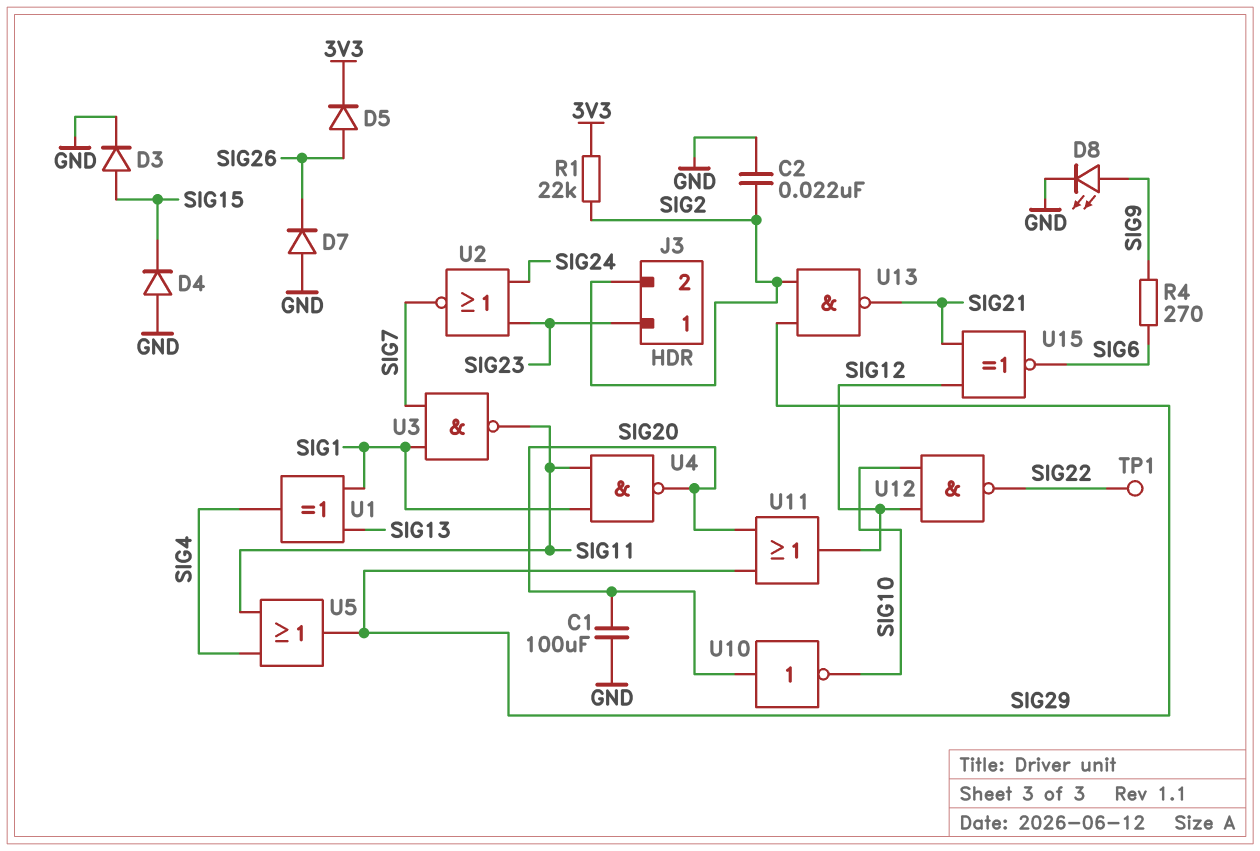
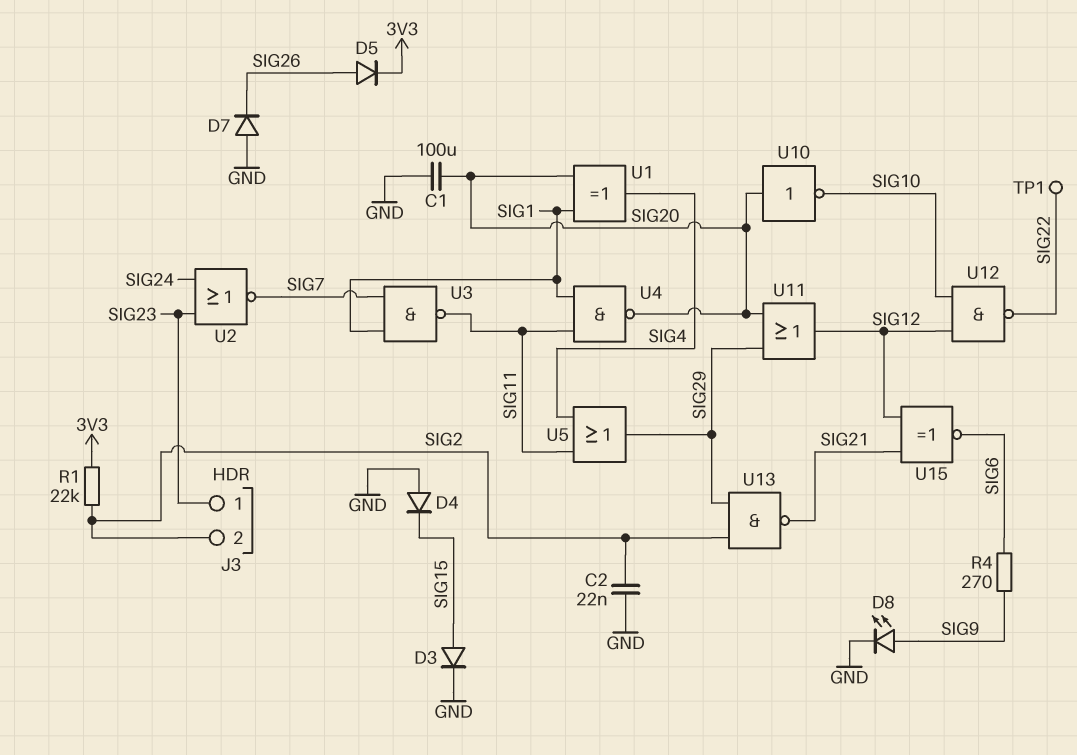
U1: XOR (in SIG1, in SIG13, out SIG4) -> XOR (in SIG1, in SIG20, out SIG4)

